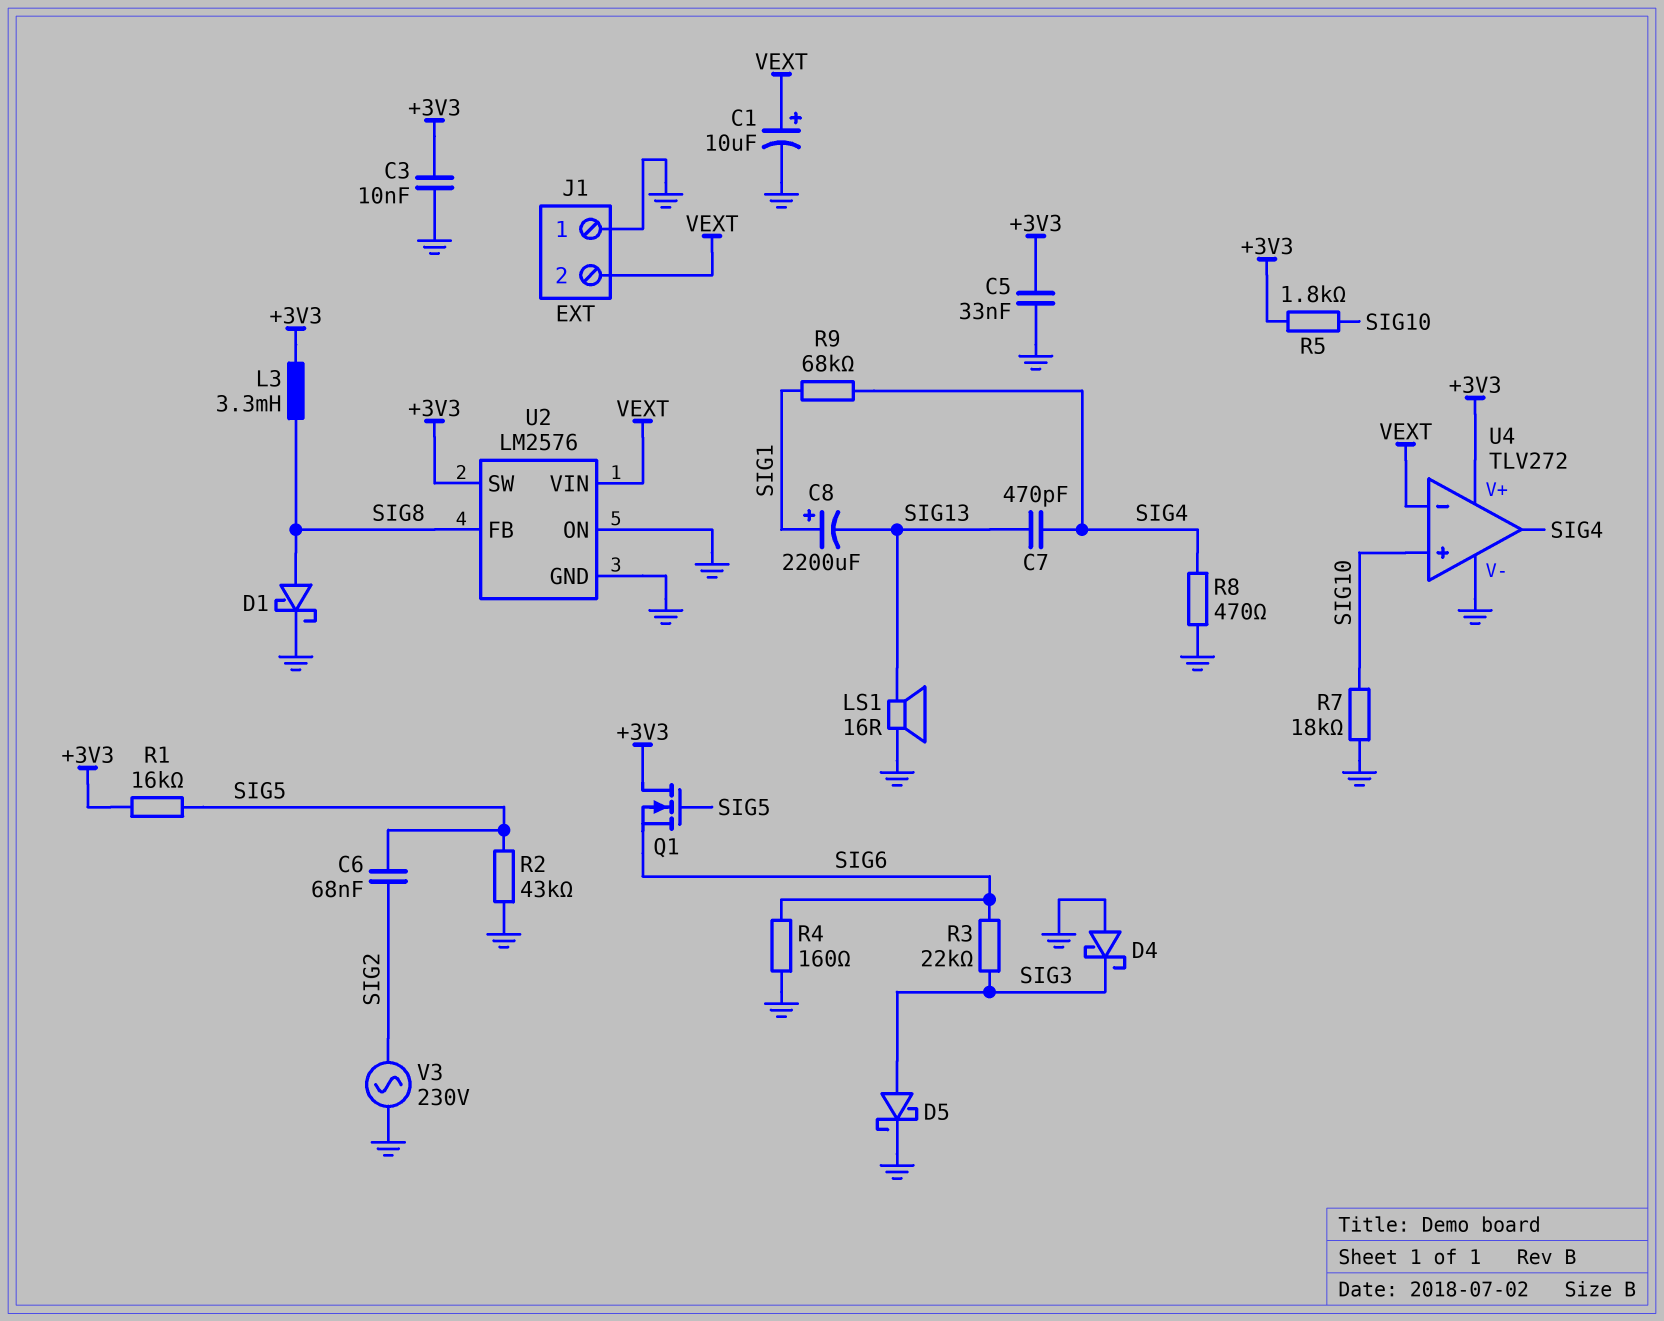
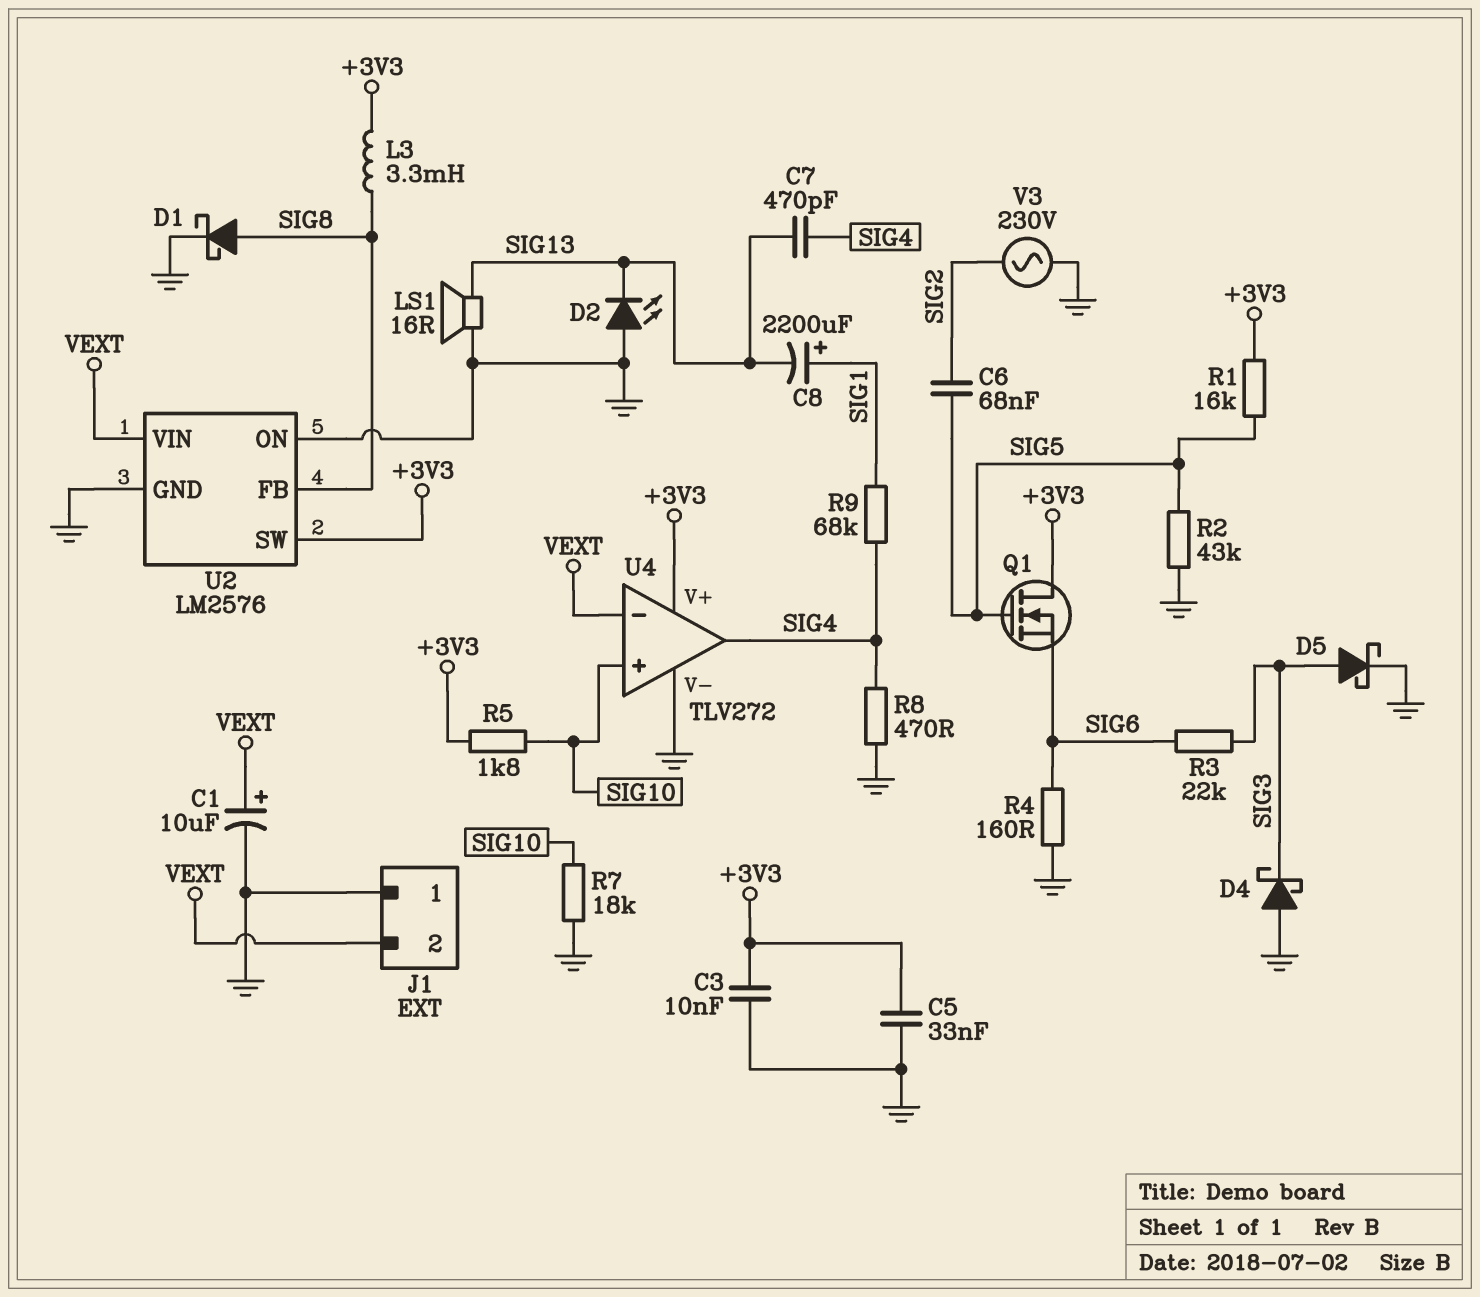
D2: none -> LED (A GND, K SIG13)

